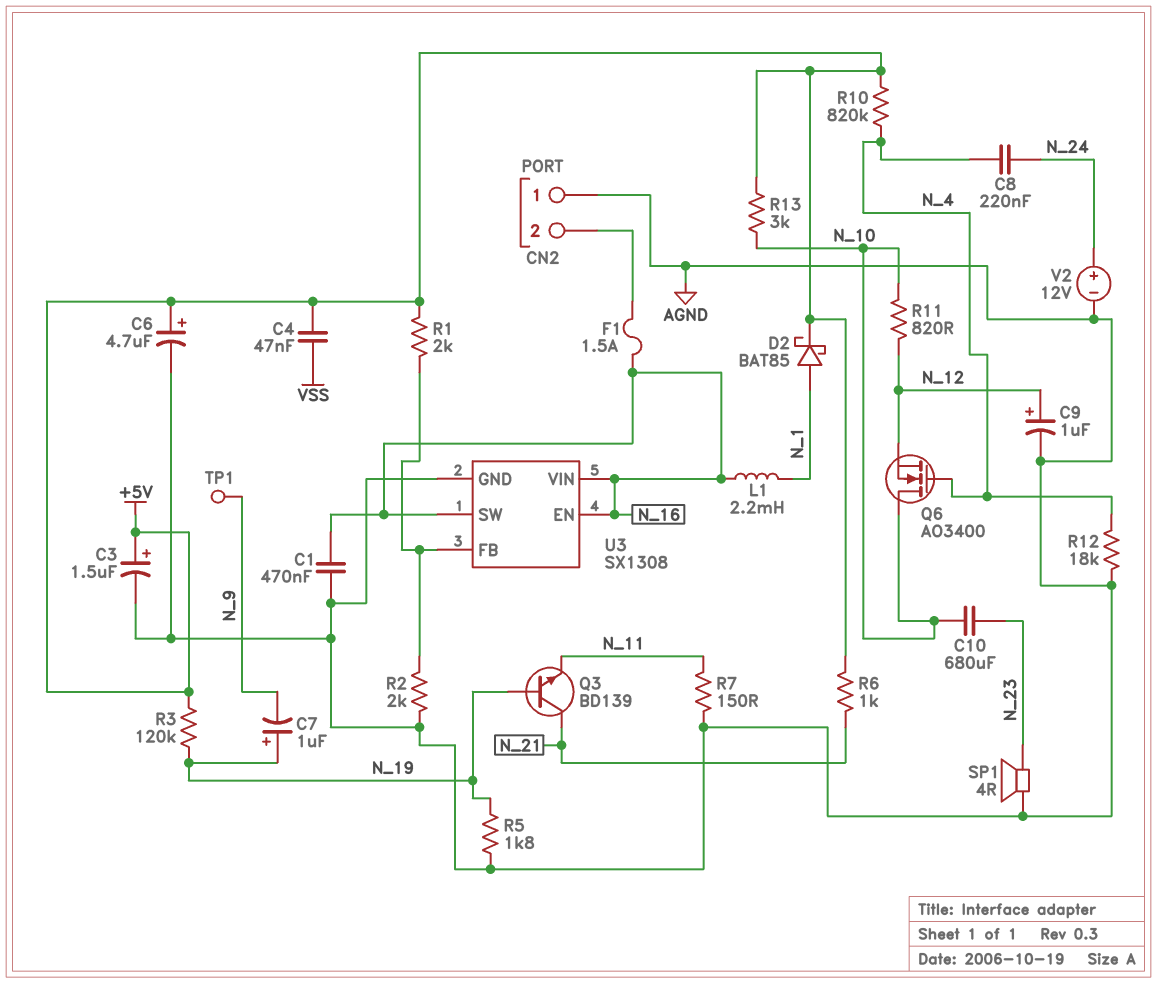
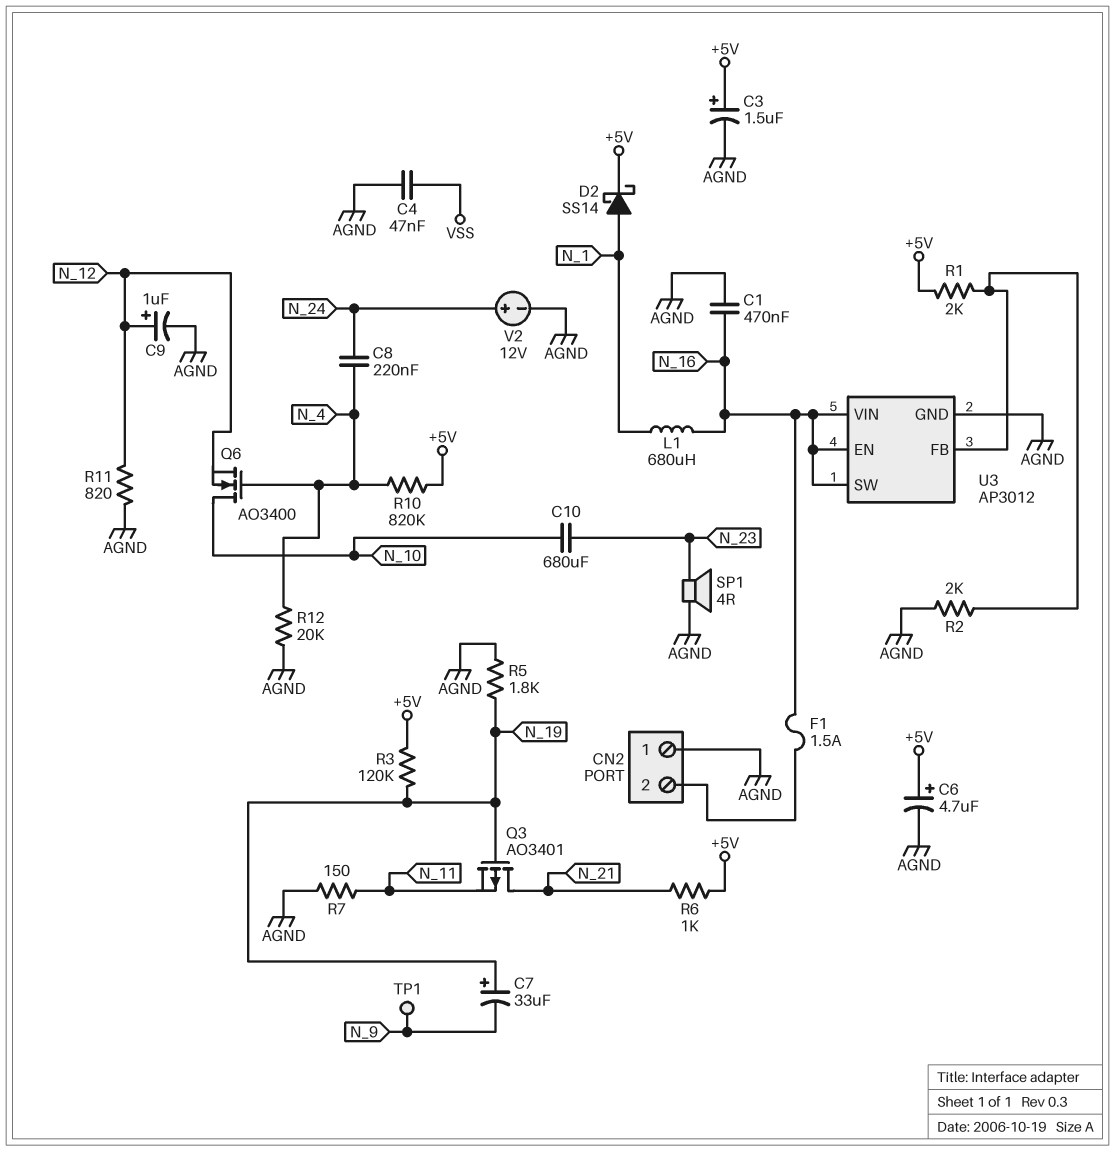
C4: 47nF (+5V, VSS) -> 47nF (AGND, VSS)
C7: 1uF (plus N_19, minus N_9) -> 33uF (plus N_19, minus N_9)
D2: schottky BAT85 (A N_1, K +5V) -> schottky SS14 (A N_1, K +5V)
L1: 2.2mH (N_1, N_16) -> 680uH (N_1, N_16)
Q3: NPN BD139 (B N_19, C N_21, E N_11) -> PMOS AO3401 (G N_19, D N_21, S N_11)
R11: 820 (N_10, N_12) -> 820 (AGND, N_12)
R12: 18k (AGND, N_4) -> 20k (AGND, N_4)
R13: 3k (+5V, N_10) -> none
U3: SX1308 -> AP3012

